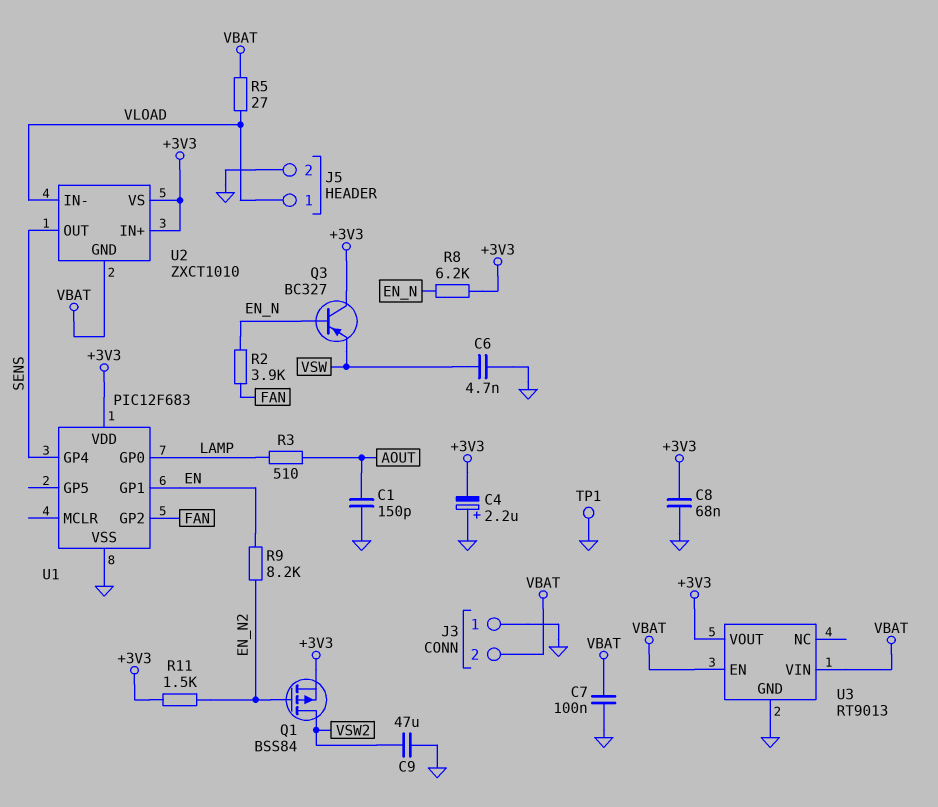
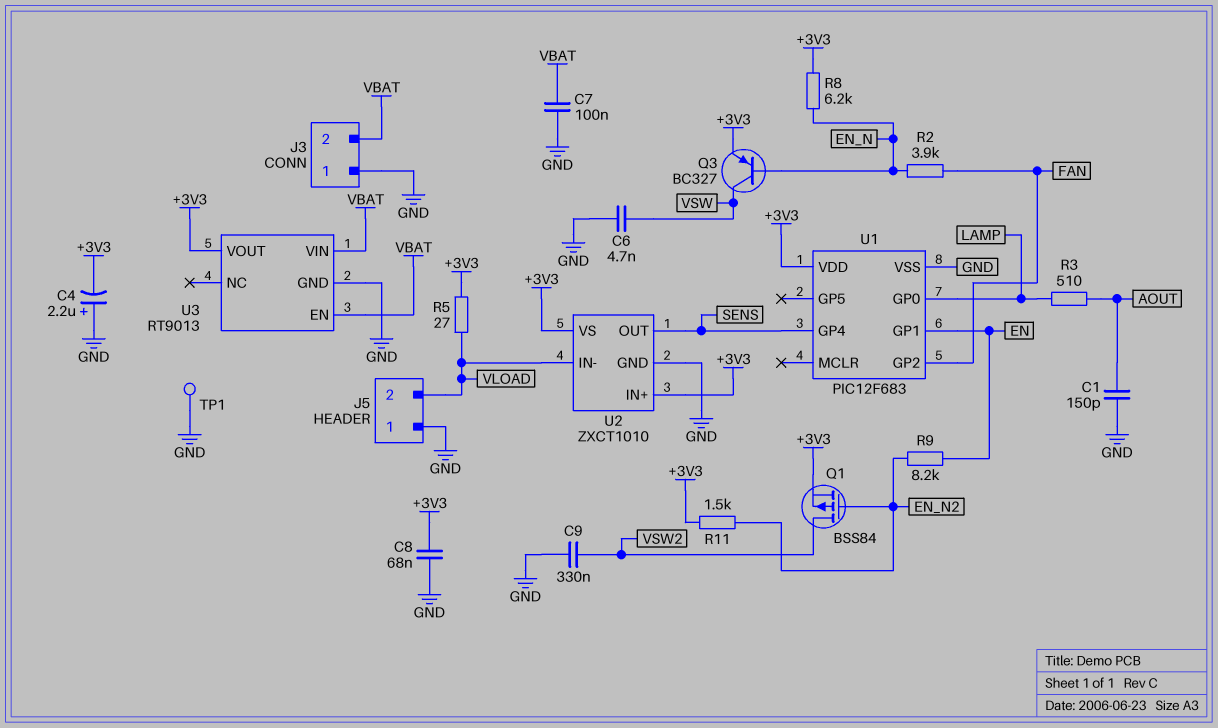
C9: 47uF (GND, VSW2) -> 330nF (GND, VSW2)
J5 pin 1: VLOAD -> GND
J5 pin 2: GND -> VLOAD
Q3: PNP BC327 (B EN_N, C +3V3, E VSW) -> PNP BC327 (B EN_N, C VSW, E +3V3)
R5: 27 (VBAT, VLOAD) -> 27 (+3V3, VLOAD)
U2 pin GND: VBAT -> GND

